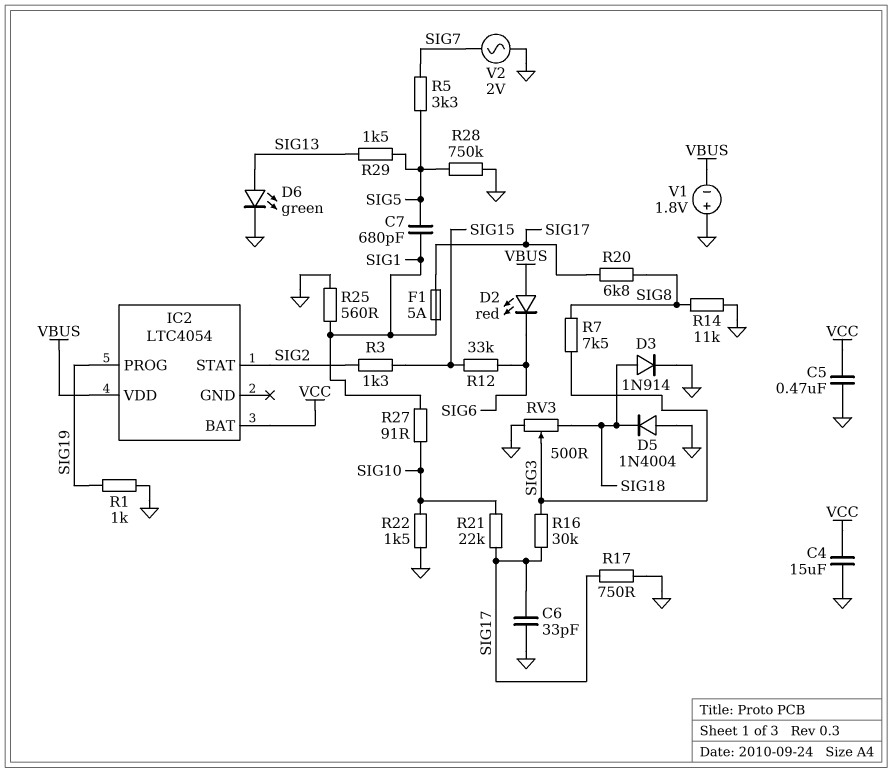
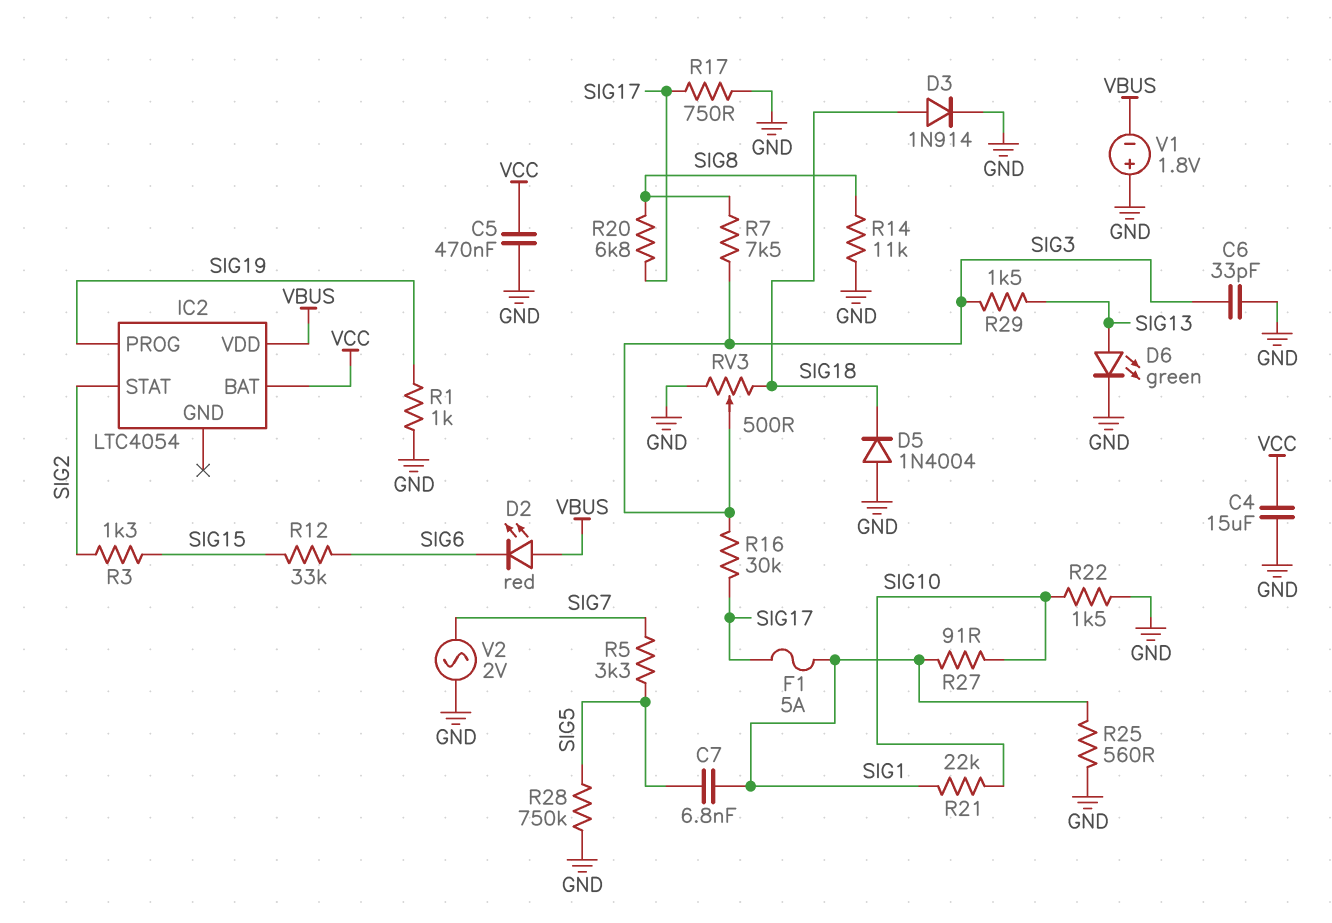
C6: 33pF (GND, SIG17) -> 33pF (GND, SIG3)
C7: 680pF (SIG1, SIG5) -> 6.8nF (SIG1, SIG5)
R21: 22k (SIG10, SIG17) -> 22k (SIG1, SIG10)
R29: 1.5k (SIG5, SIG13) -> 1.5k (SIG3, SIG13)

